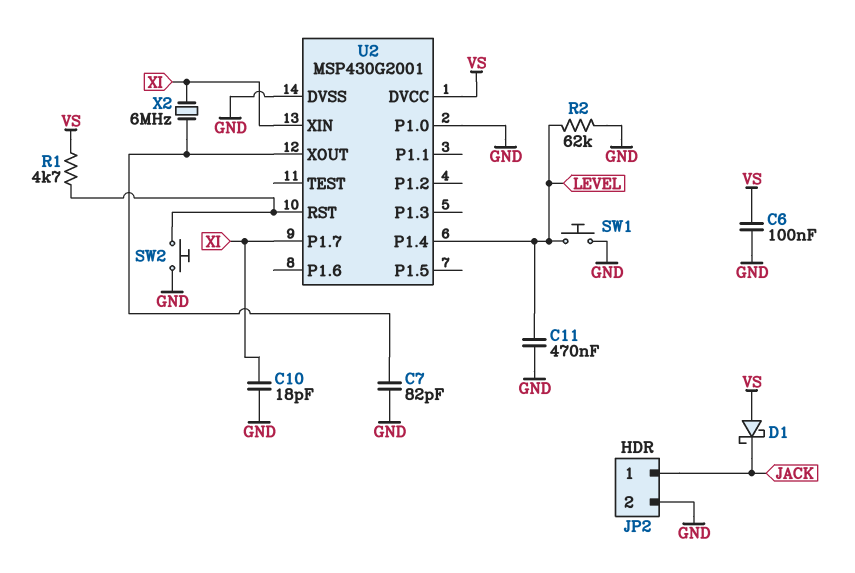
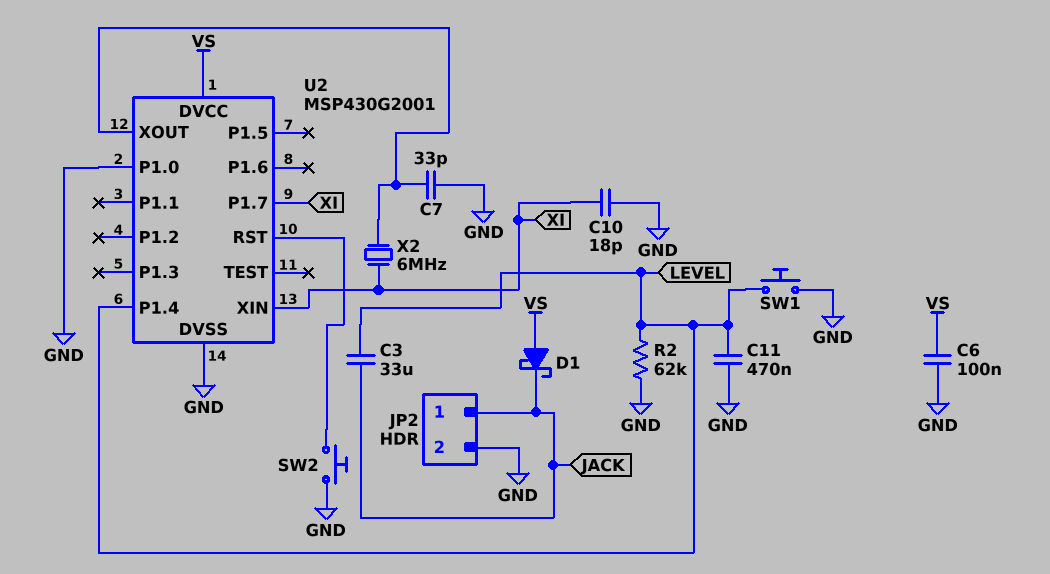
C3: none -> 33uF (JACK, LEVEL)
C7: 82pF (GND, U2/XOUT) -> 33pF (GND, U2/XOUT)
R1: 4.7k (U2/RST, VS) -> none

